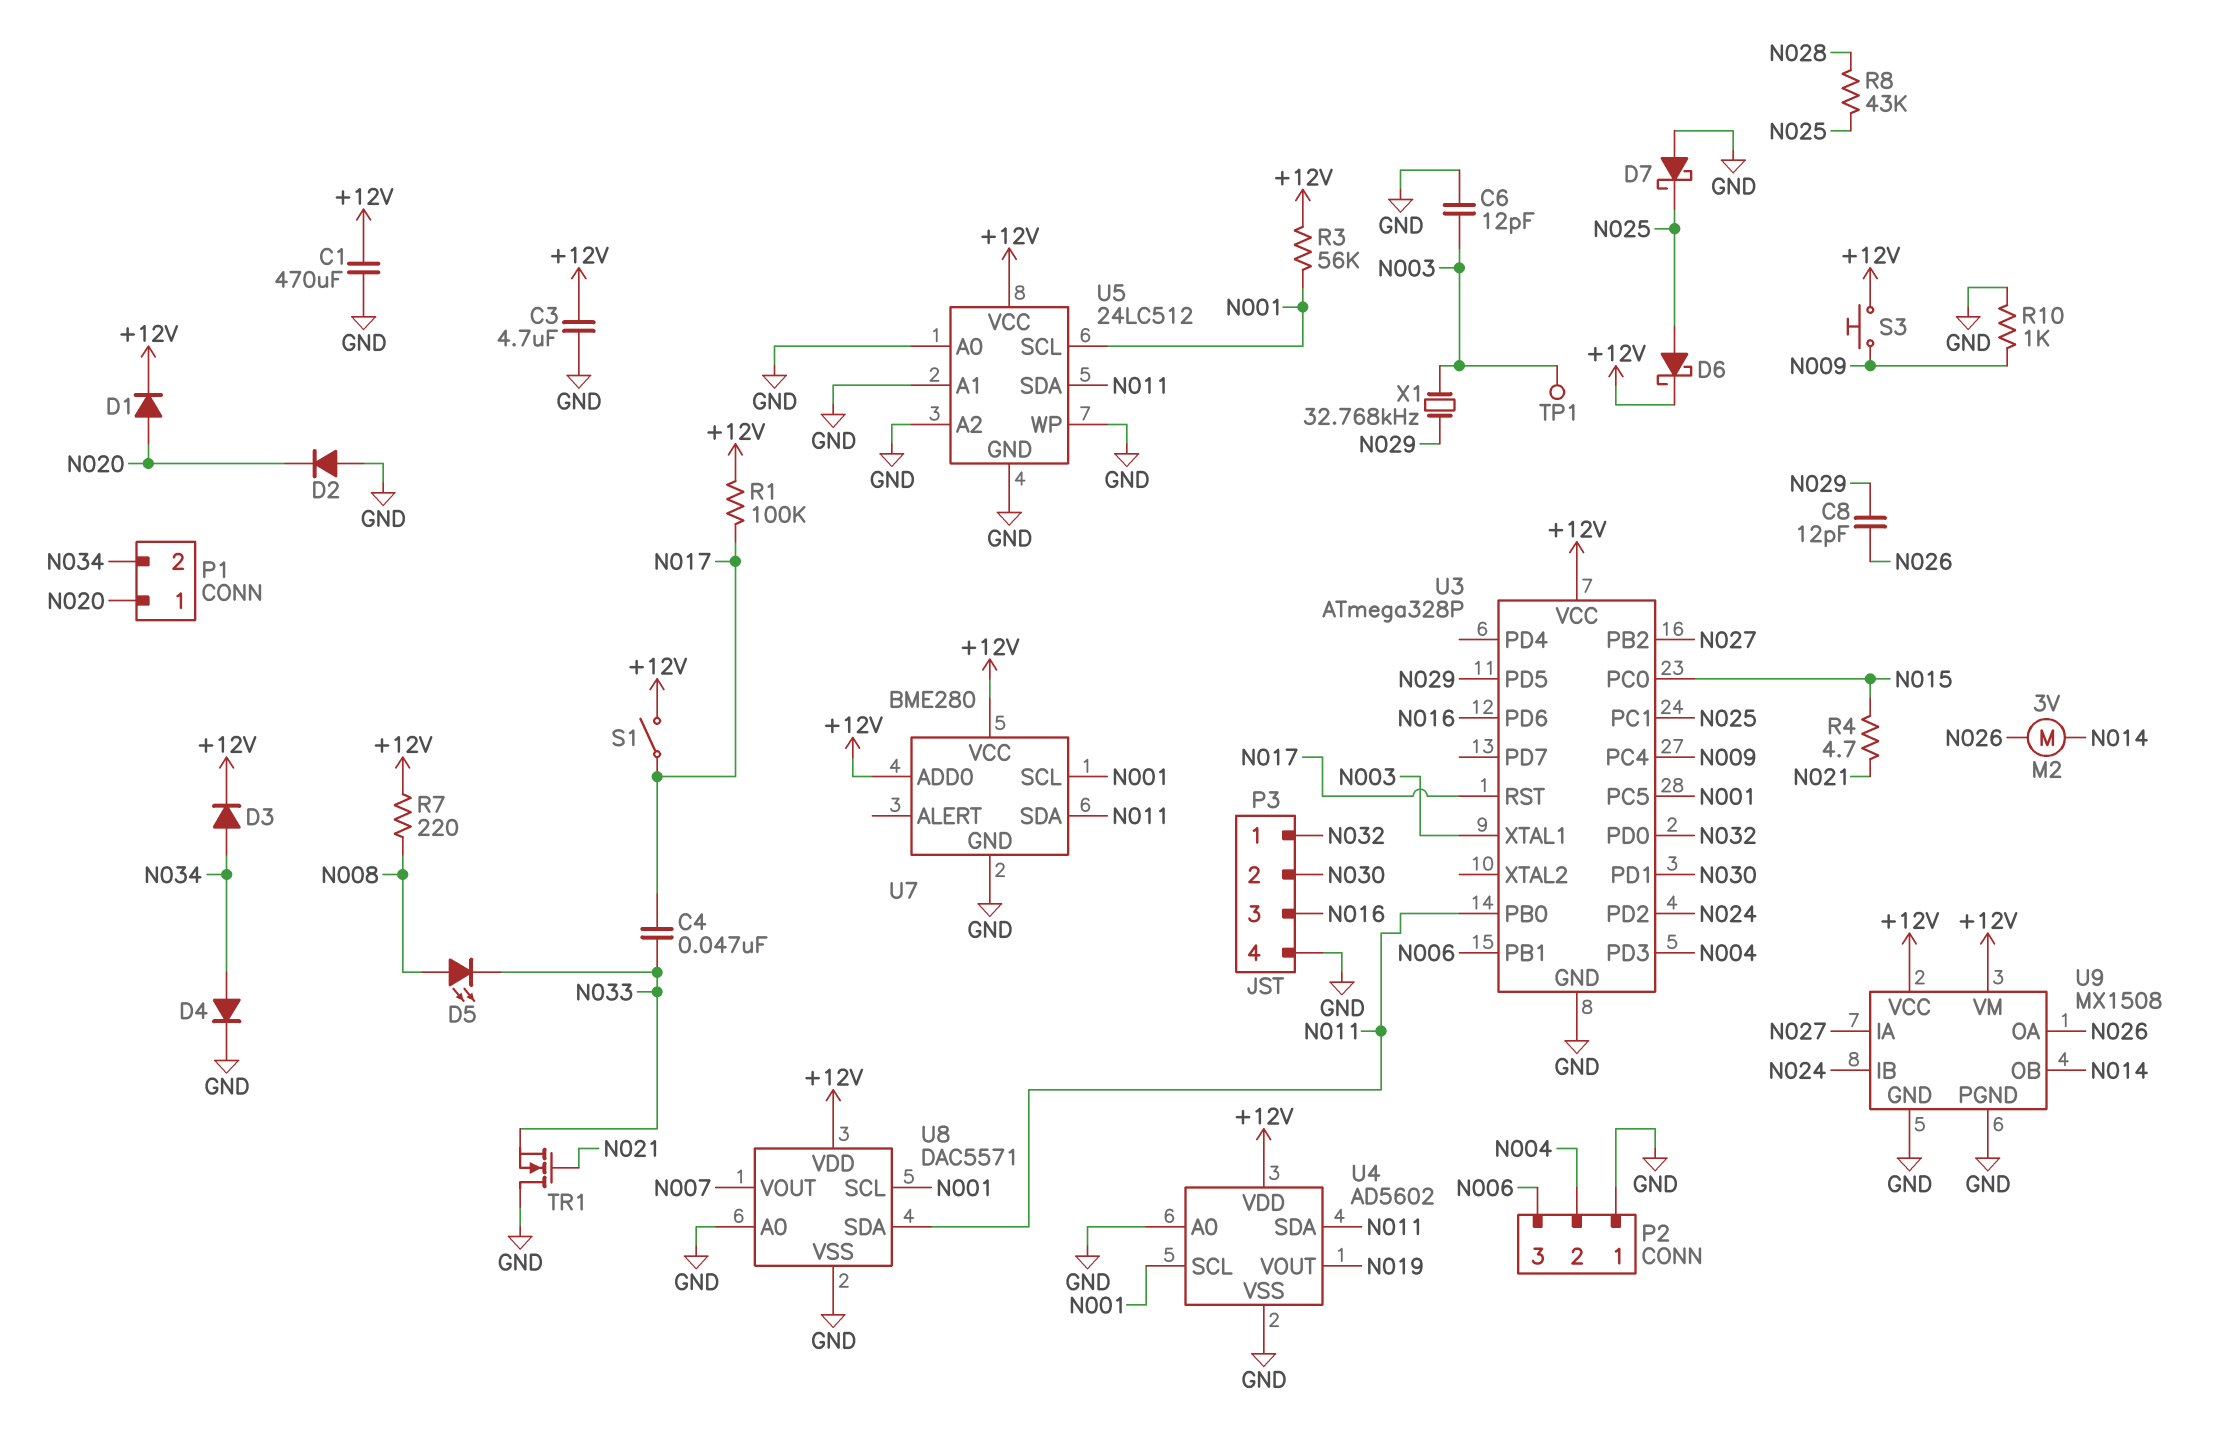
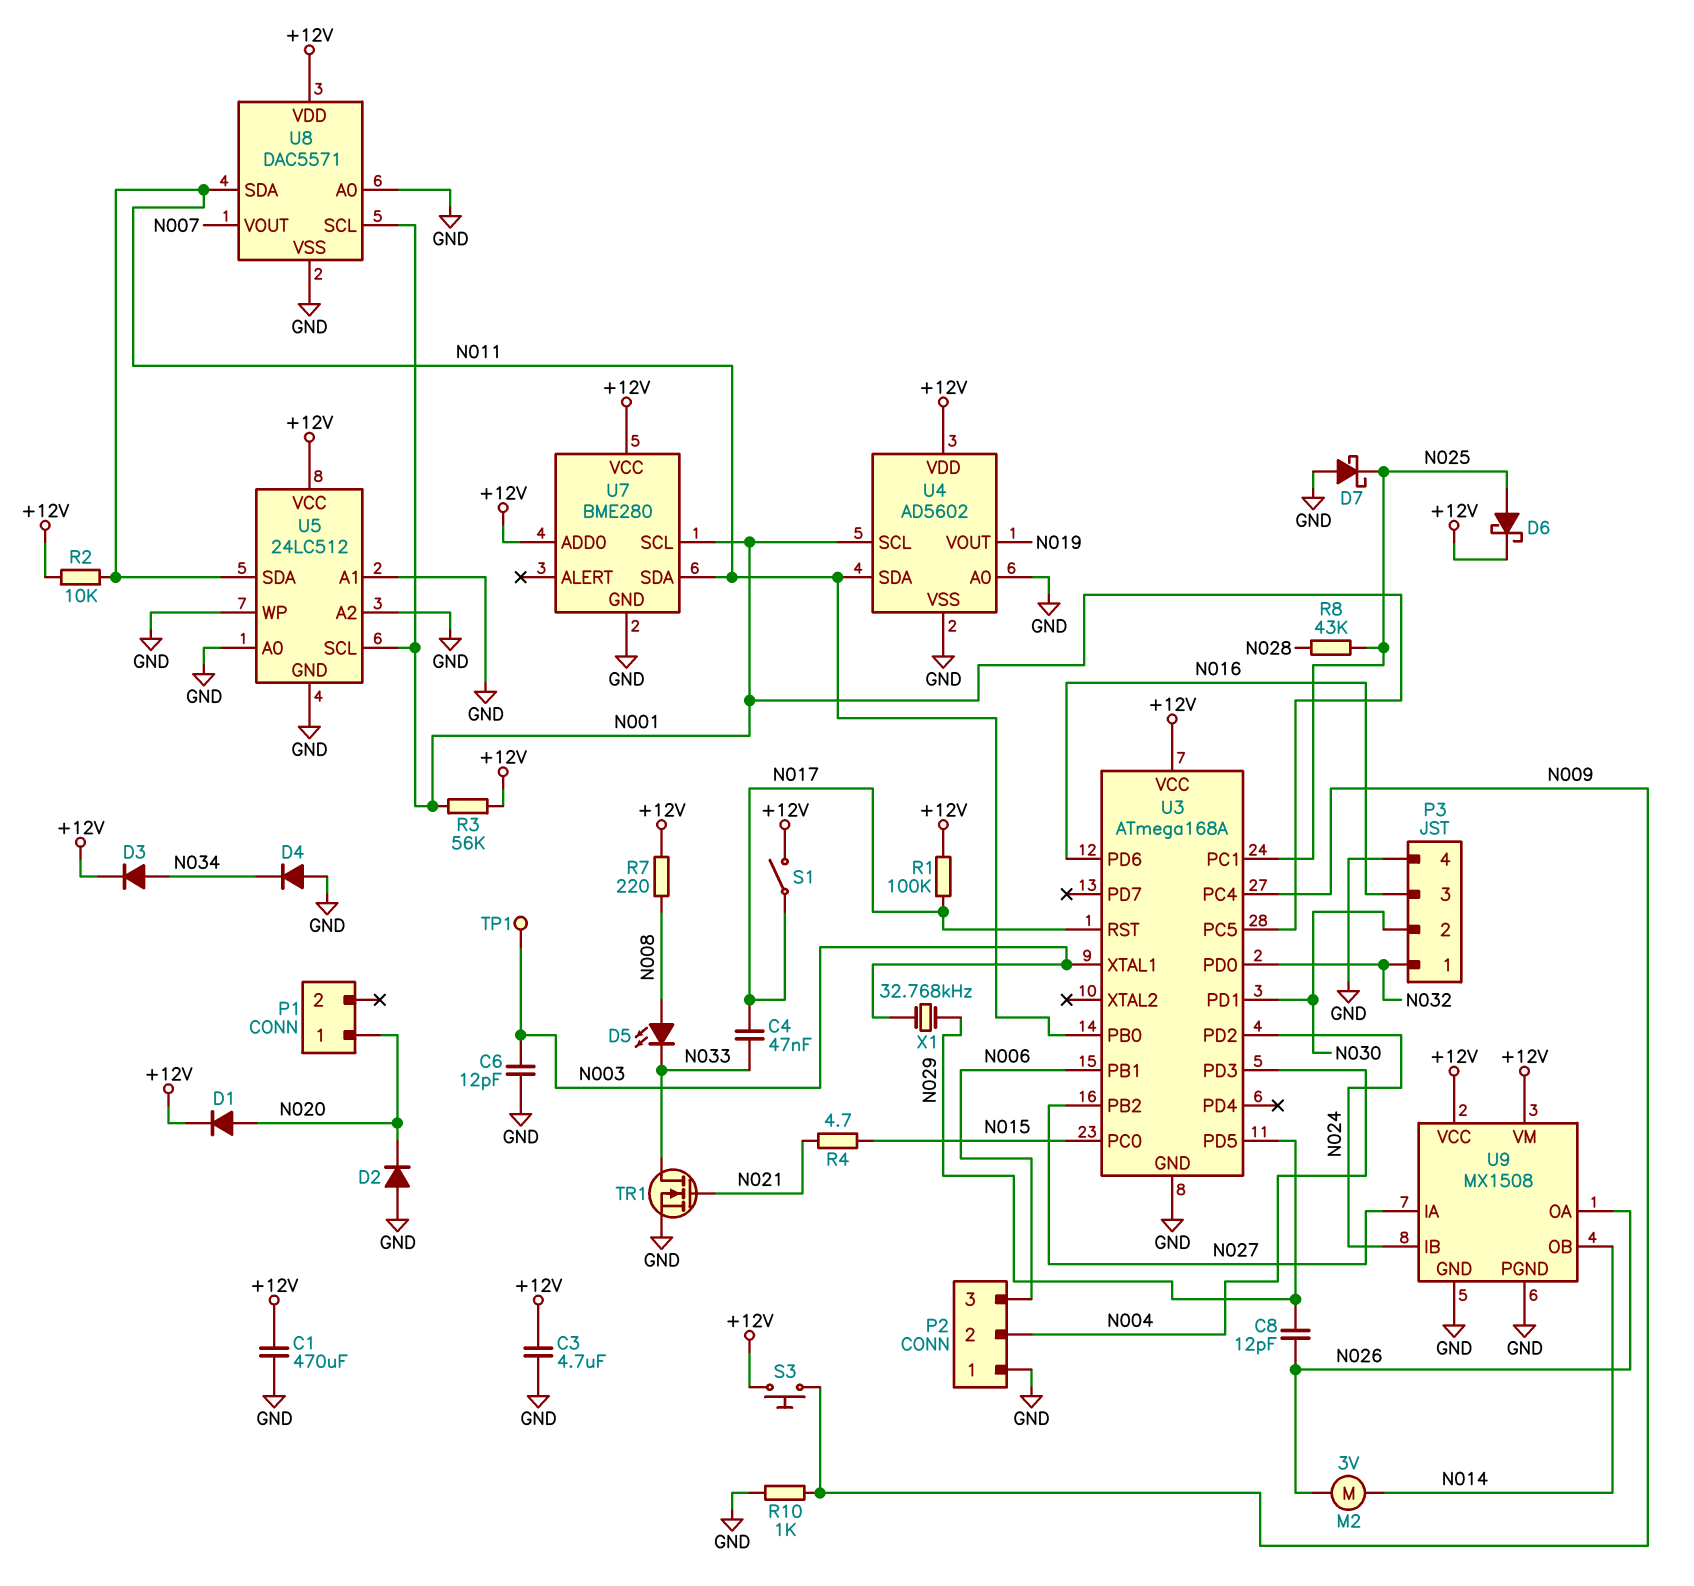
D4: diode (A N034, K GND) -> diode (A GND, K N034)
P1 pin 2: N034 -> none
R2: none -> 10k (+12V, N011)
TR1: NMOS (G N021, D GND, S N033) -> NMOS (G N021, D N033, S GND)
U3: ATmega328P -> ATmega168A

